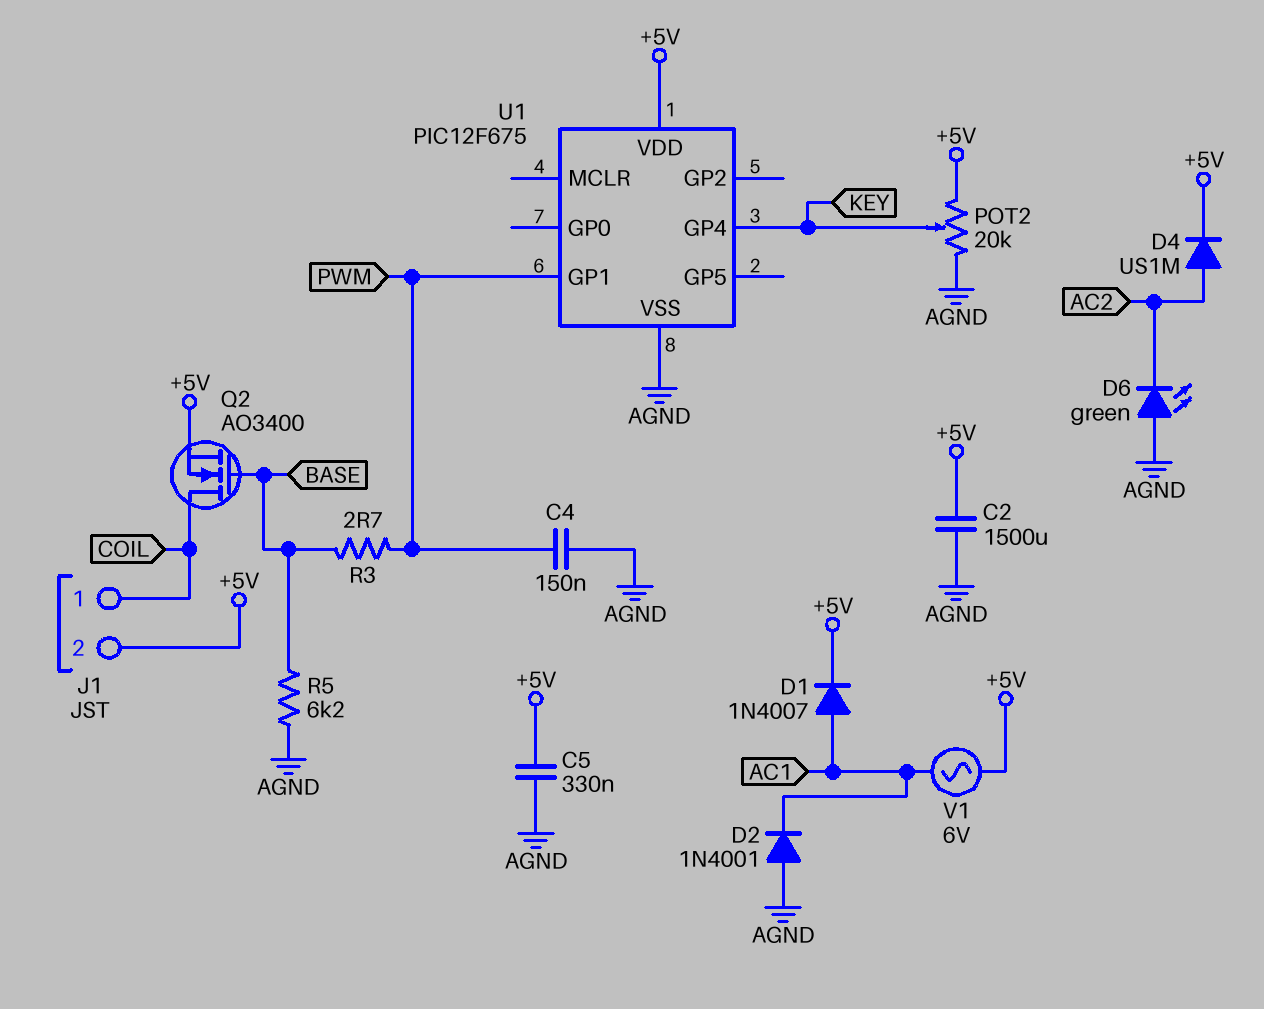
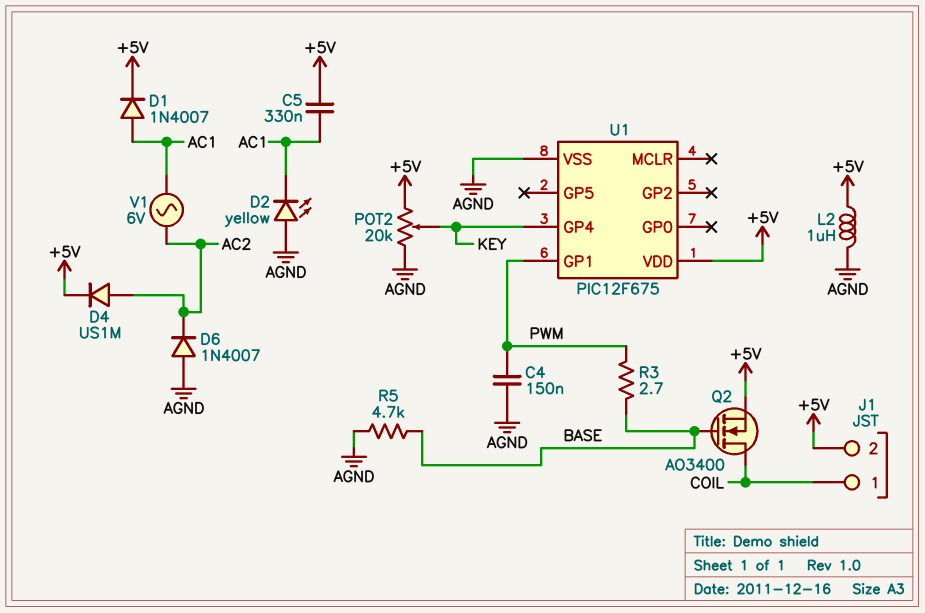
C2: 1500uF (+5V, AGND) -> none
C5: 330nF (+5V, AGND) -> 330nF (+5V, AC1)
D2: diode 1N4001 (A AGND, K AC1) -> LED yellow (A AGND, K AC1)
D6: LED green (A AGND, K AC2) -> diode 1N4007 (A AGND, K AC2)
L2: none -> 1uH (+5V, AGND)
R5: 6.2k (AGND, BASE) -> 4.7k (AGND, BASE)
V1: AC 6V (+5V, AC1) -> AC 6V (AC1, AC2)

